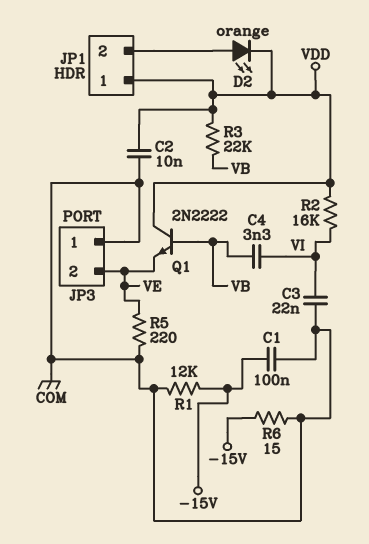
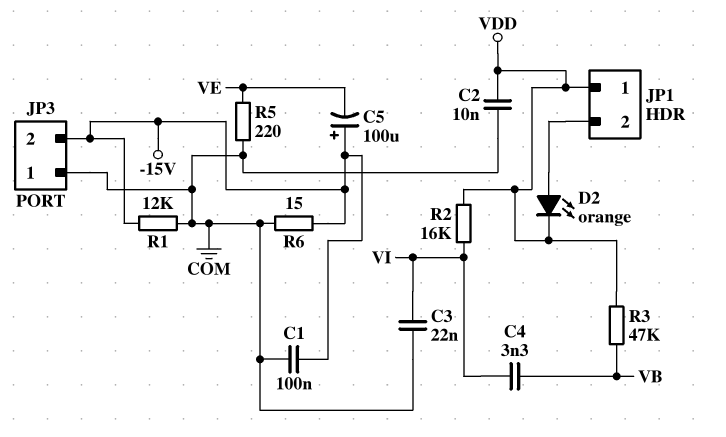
C5: none -> 100uF (plus -15V, minus VE)
JP3 pin 2: VE -> -15V
Q1: NPN 2N2222 (B VB, C VDD, E VE) -> none
R3: 22k (VB, VDD) -> 47k (VB, VDD)

